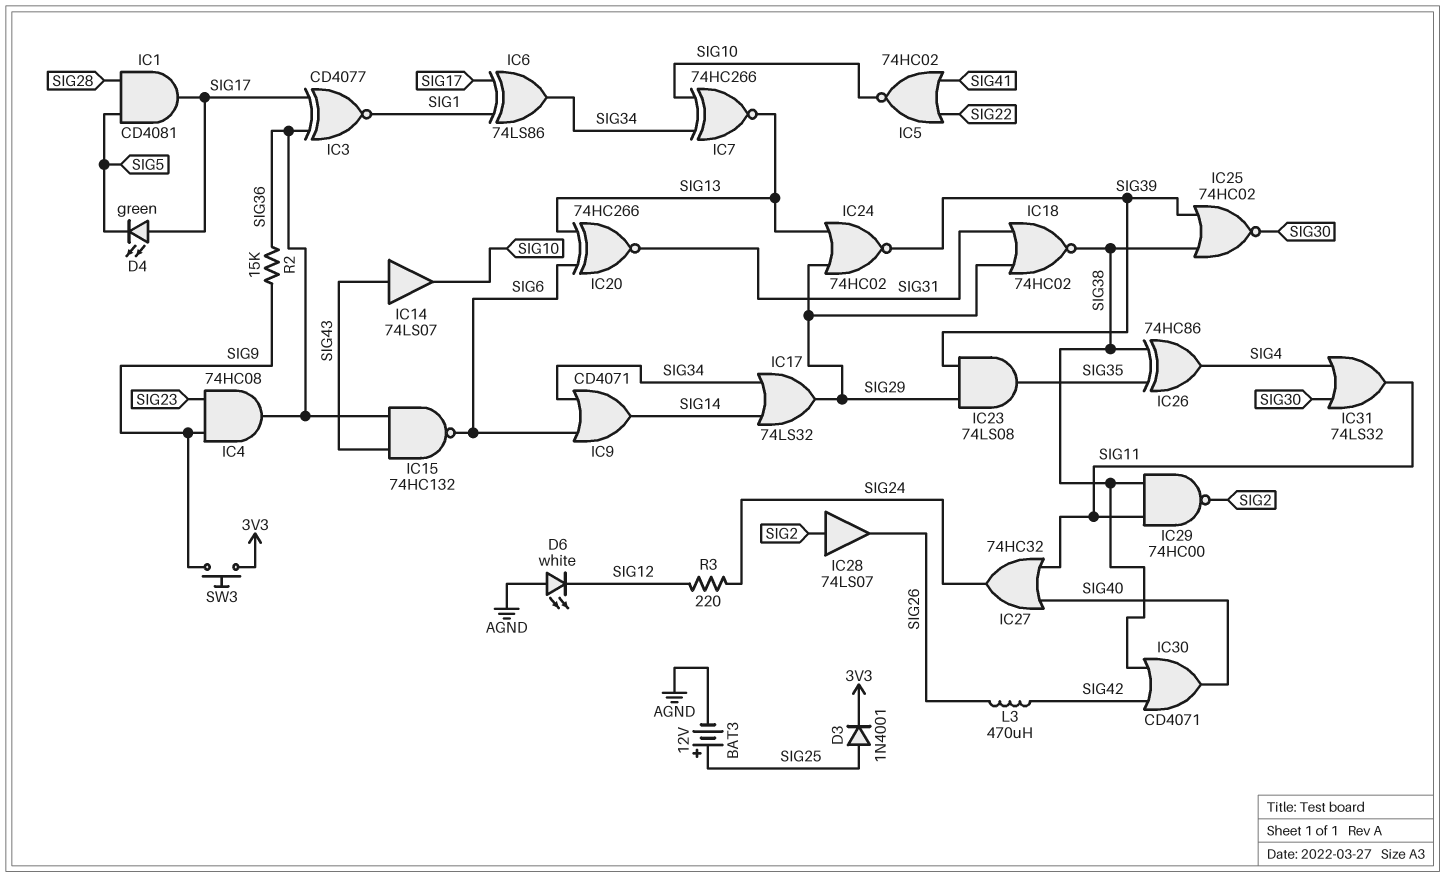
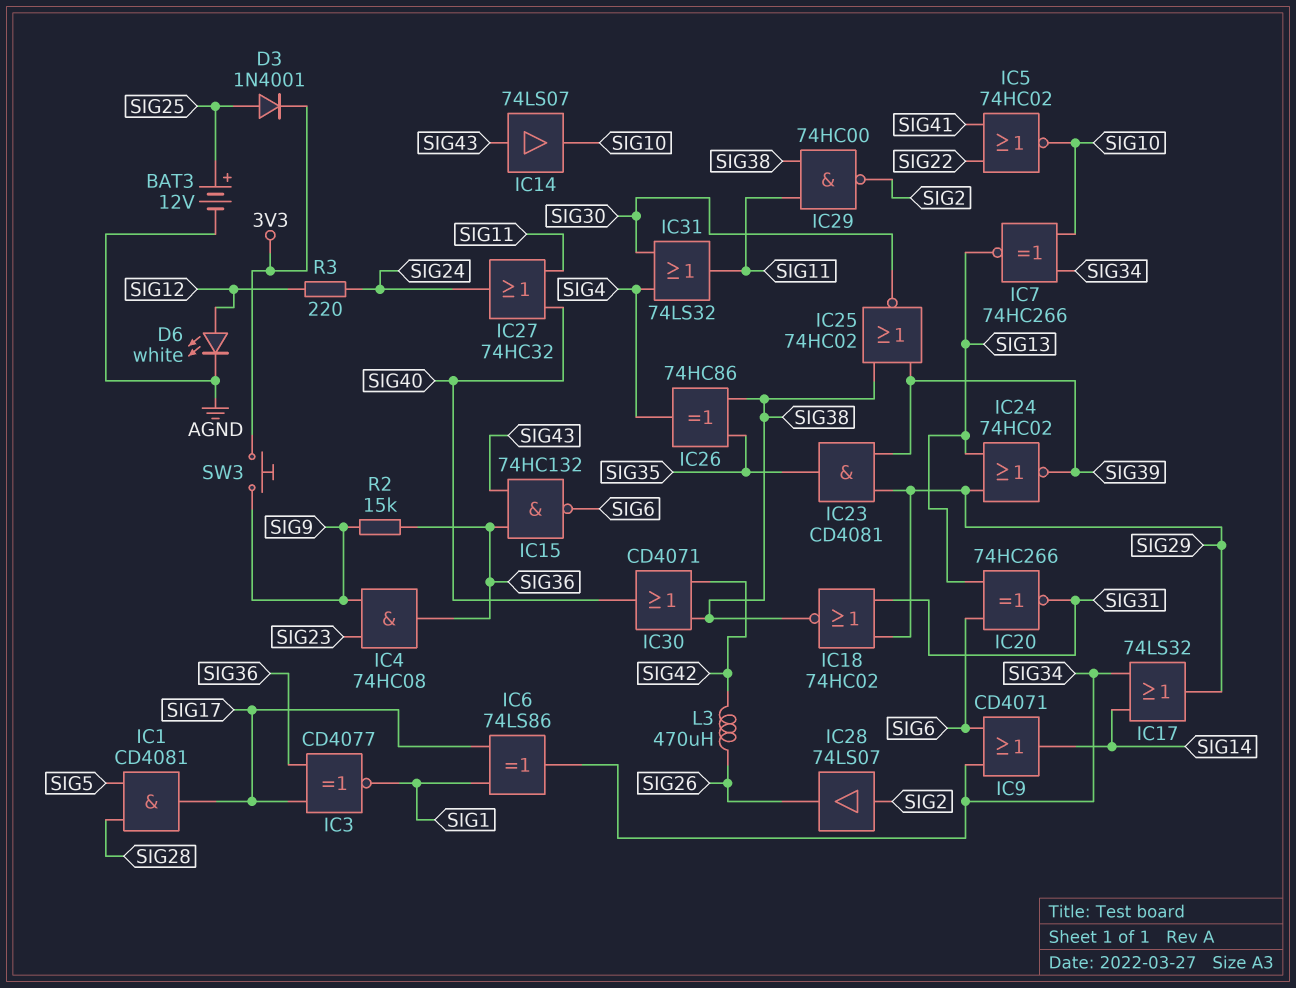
D4: LED green (A SIG17, K SIG5) -> none
D6: LED white (A AGND, K SIG12) -> LED white (A SIG12, K AGND)
IC23: AND 74LS08 (in SIG29, in SIG39, out SIG35) -> AND CD4081 (in SIG29, in SIG39, out SIG35)

